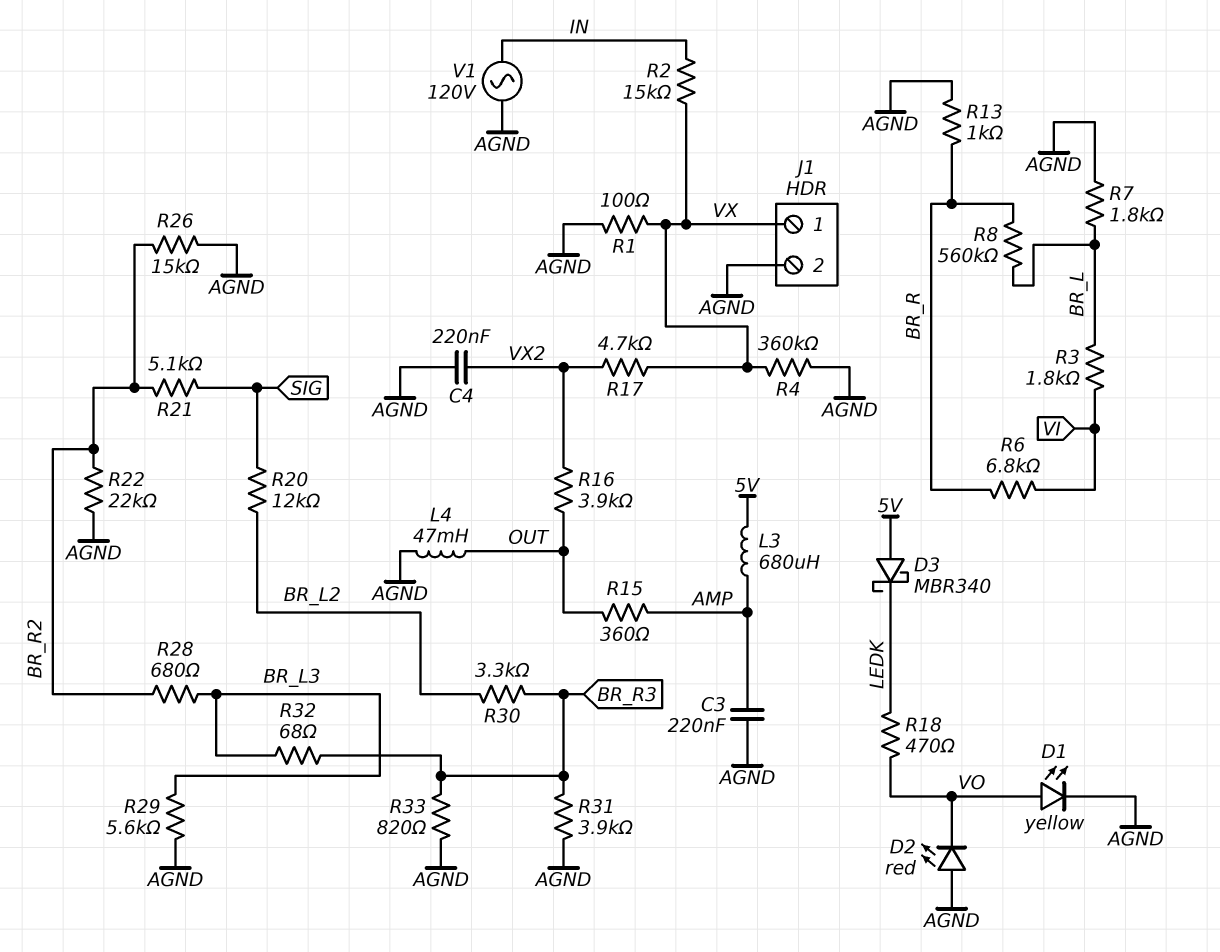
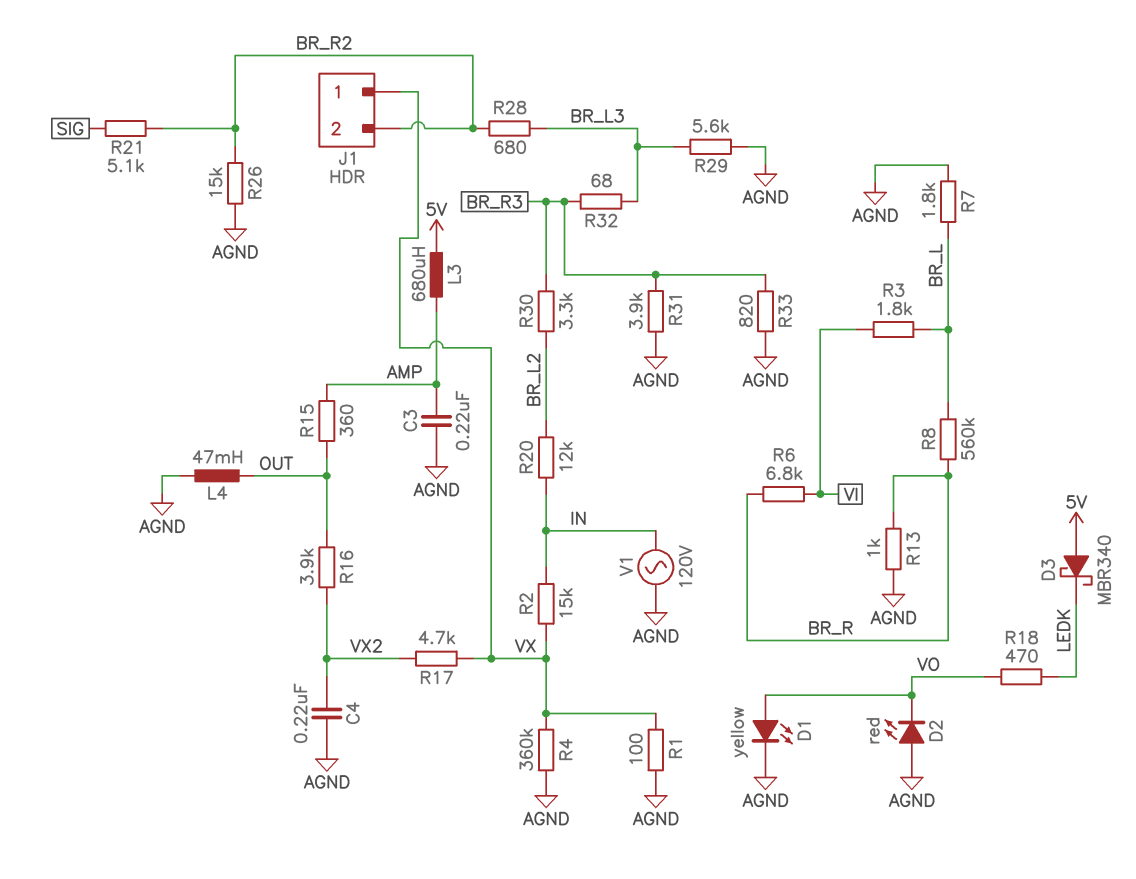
J1 pin 2: AGND -> BR_R2
R20: 12k (BR_L2, SIG) -> 12k (BR_L2, IN)
R22: 22k (AGND, BR_R2) -> none

